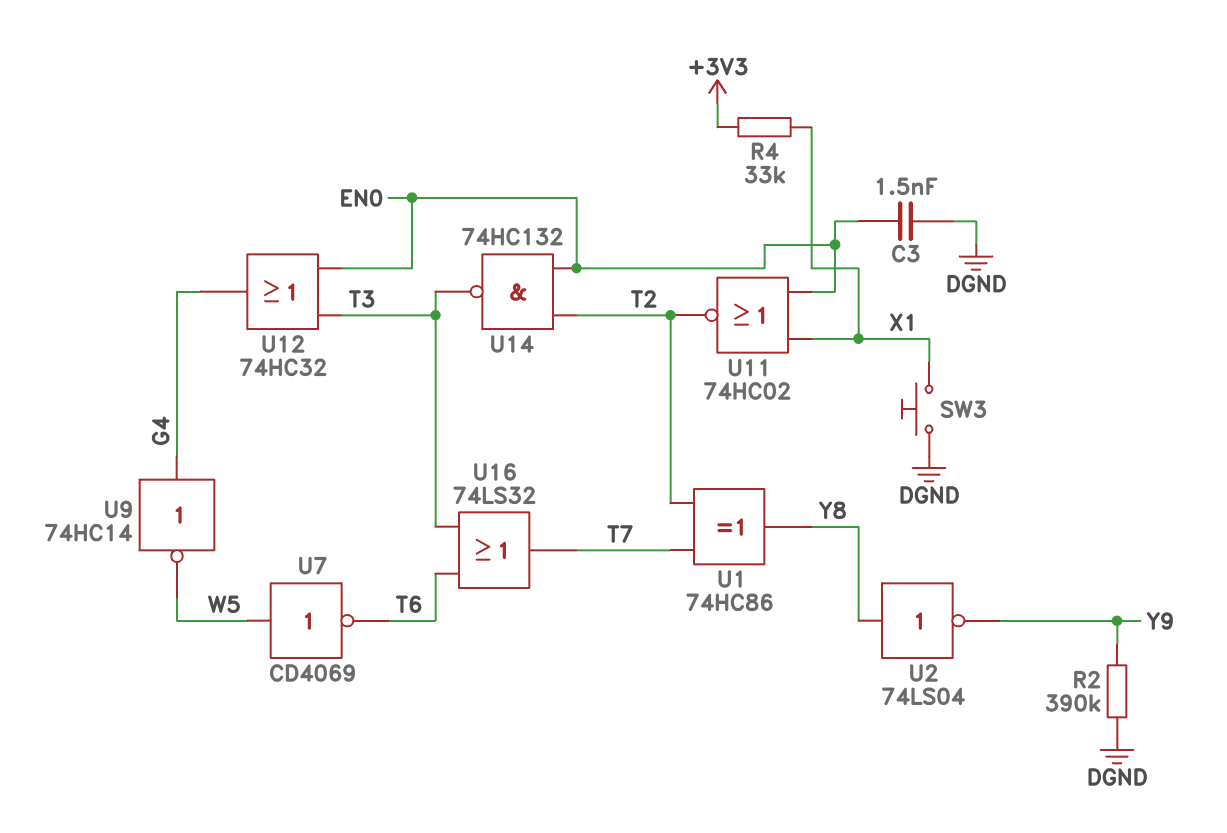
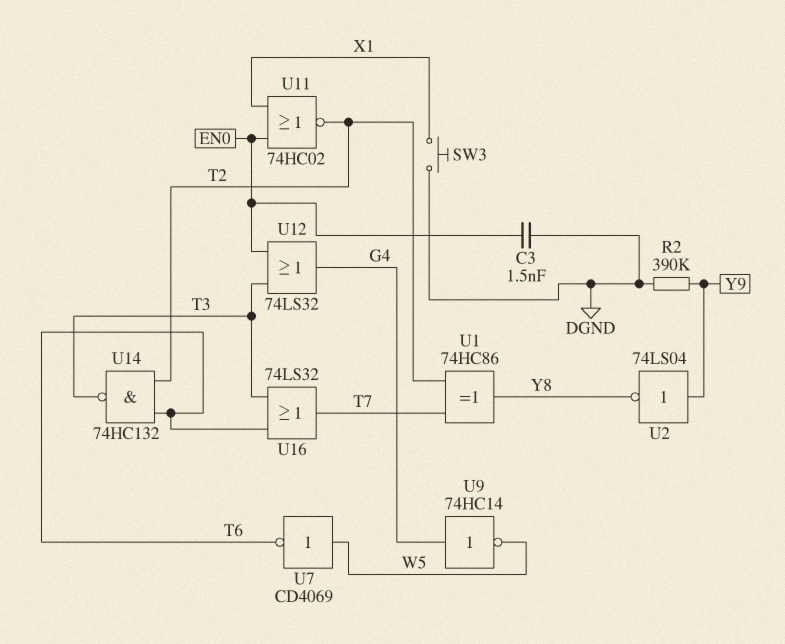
R4: 33k (+3V3, X1) -> none
U2: NOT 74LS04 (in Y8, out Y9) -> NOT 74LS04 (in Y9, out Y8)
U12: OR 74HC32 (in EN0, in T3, out G4) -> OR 74LS32 (in EN0, in T3, out G4)
U14: NAND 74HC132 (in EN0, in T2, out T3) -> NAND 74HC132 (in T2, in T6, out T3)

